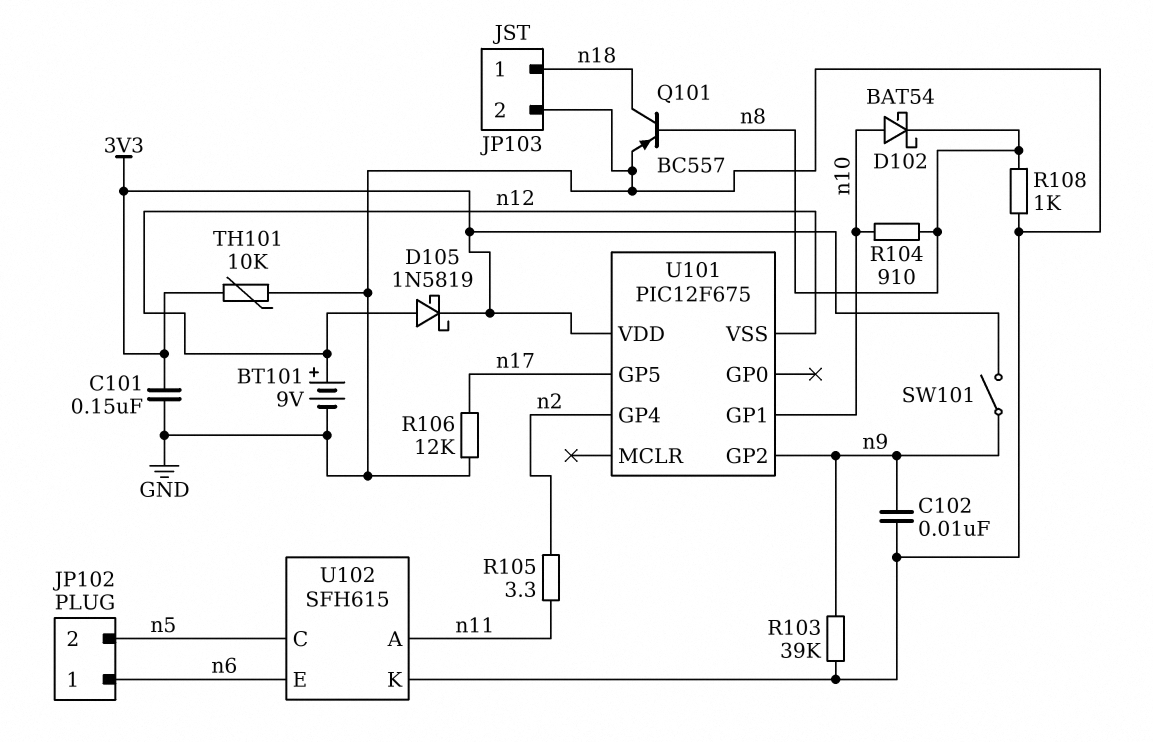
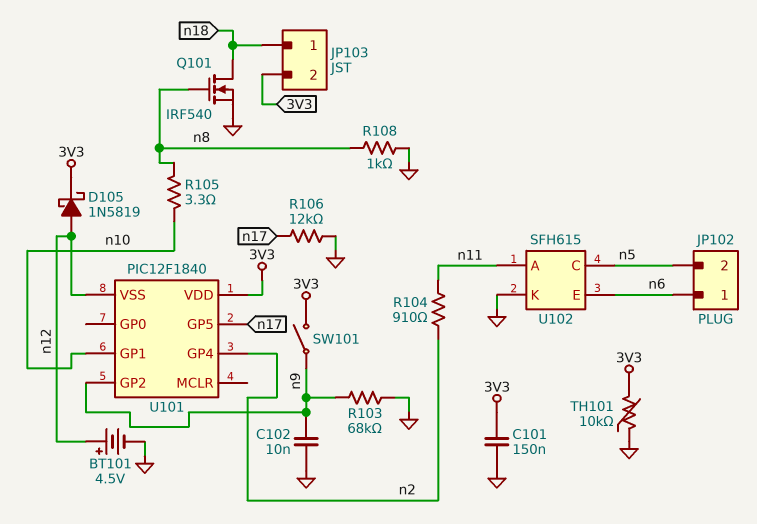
BT101: 9V (plus n12, minus GND) -> 4.5V (plus n12, minus GND)
D102: schottky BAT54 (A n10, K n8) -> none
JP103 pin 2: GND -> 3V3
Q101: PNP BC557 (B n8, C n18, E GND) -> NMOS IRF540 (G n8, D n18, S GND)
R103: 39k (GND, n9) -> 68k (GND, n9)
R104: 910 (n8, n10) -> 910 (n2, n11)
R105: 3.3 (n2, n11) -> 3.3 (n8, n10)
U101: PIC12F675 -> PIC12F1840

